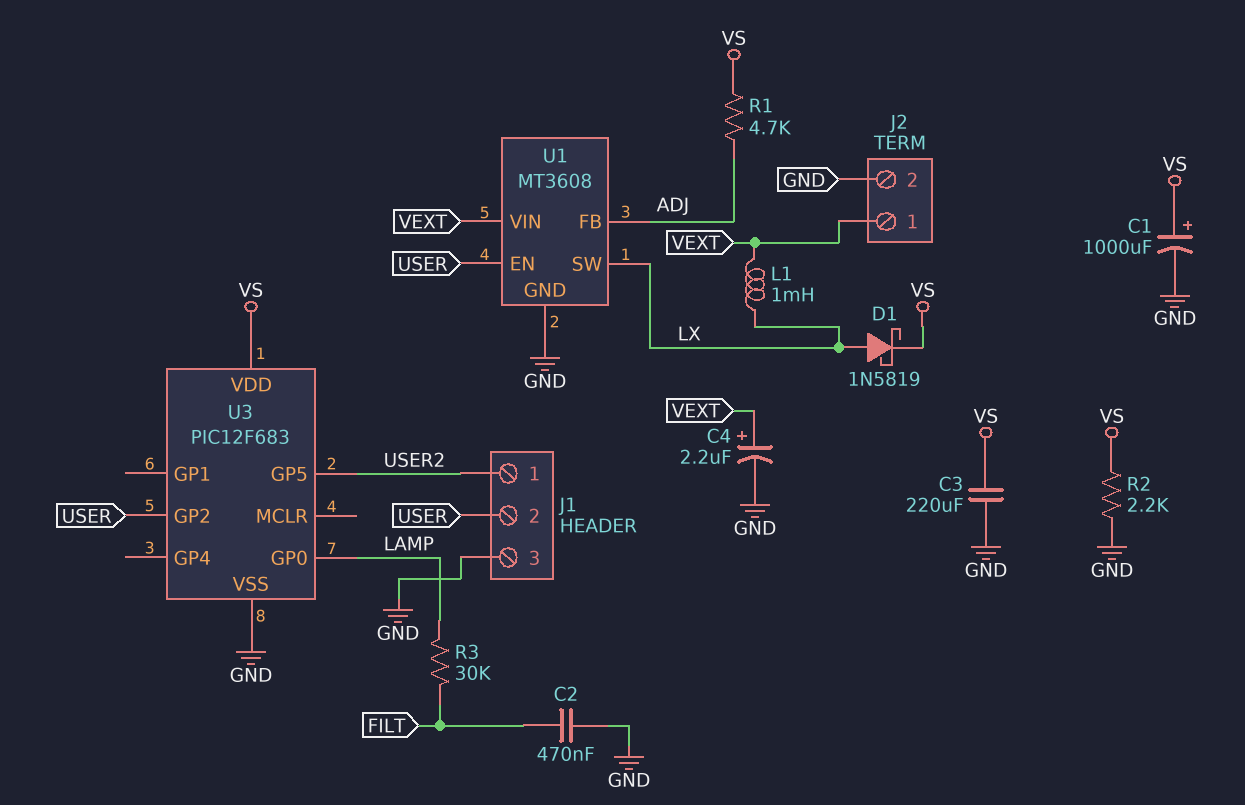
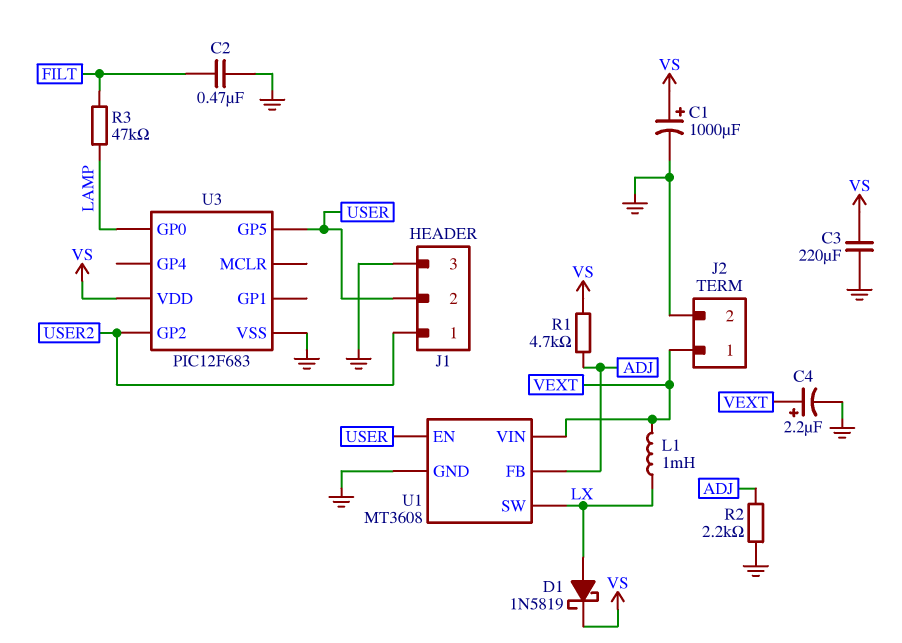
R2: 2.2k (GND, VS) -> 2.2k (ADJ, GND)
R3: 30k (FILT, LAMP) -> 47k (FILT, LAMP)
U3 pin GP2: USER -> USER2
U3 pin GP5: USER2 -> USER

